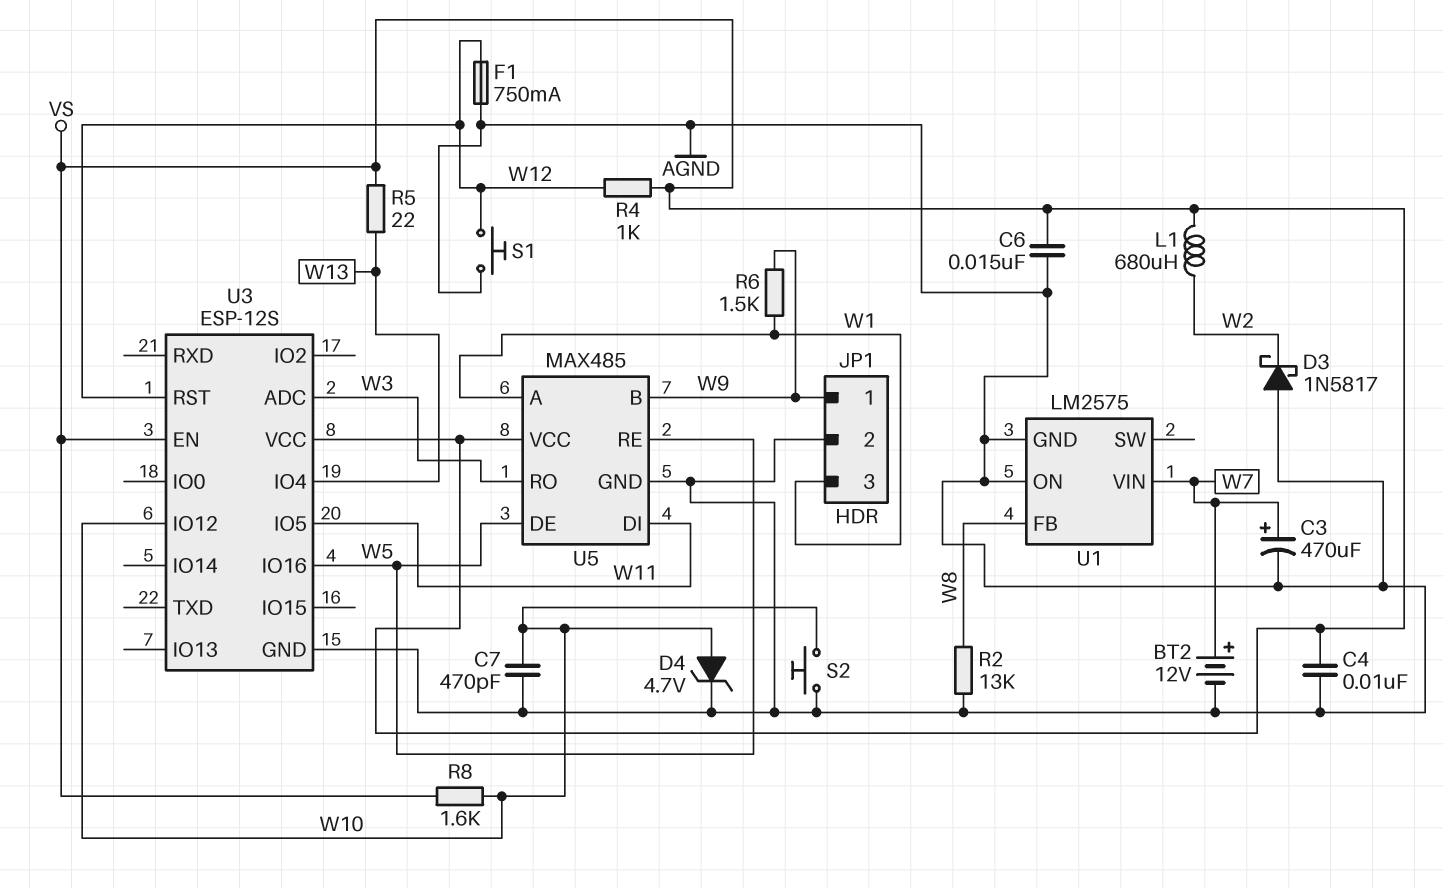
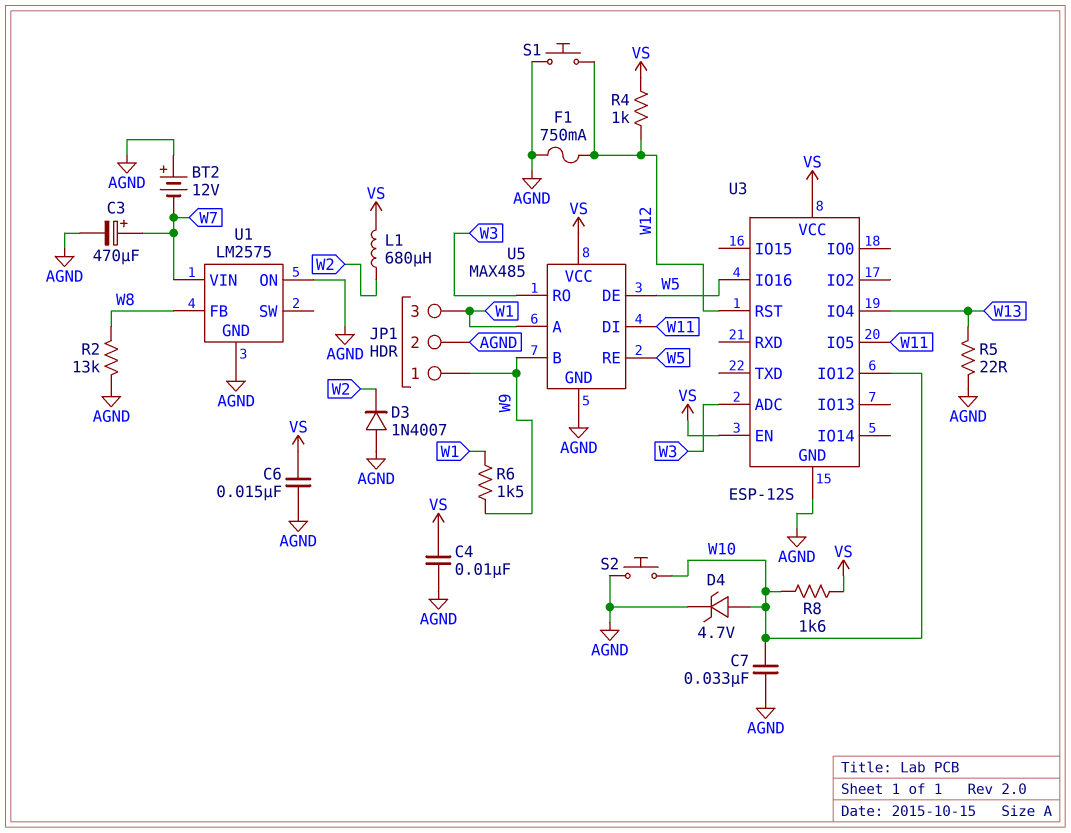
BT2: 12V (plus W7, minus AGND) -> 12V (plus AGND, minus W7)
C7: 470pF (AGND, W10) -> 33nF (AGND, W10)
D3: schottky 1N5817 (A AGND, K W2) -> diode 1N4007 (A AGND, K W2)
R5: 22 (VS, W13) -> 22 (AGND, W13)

